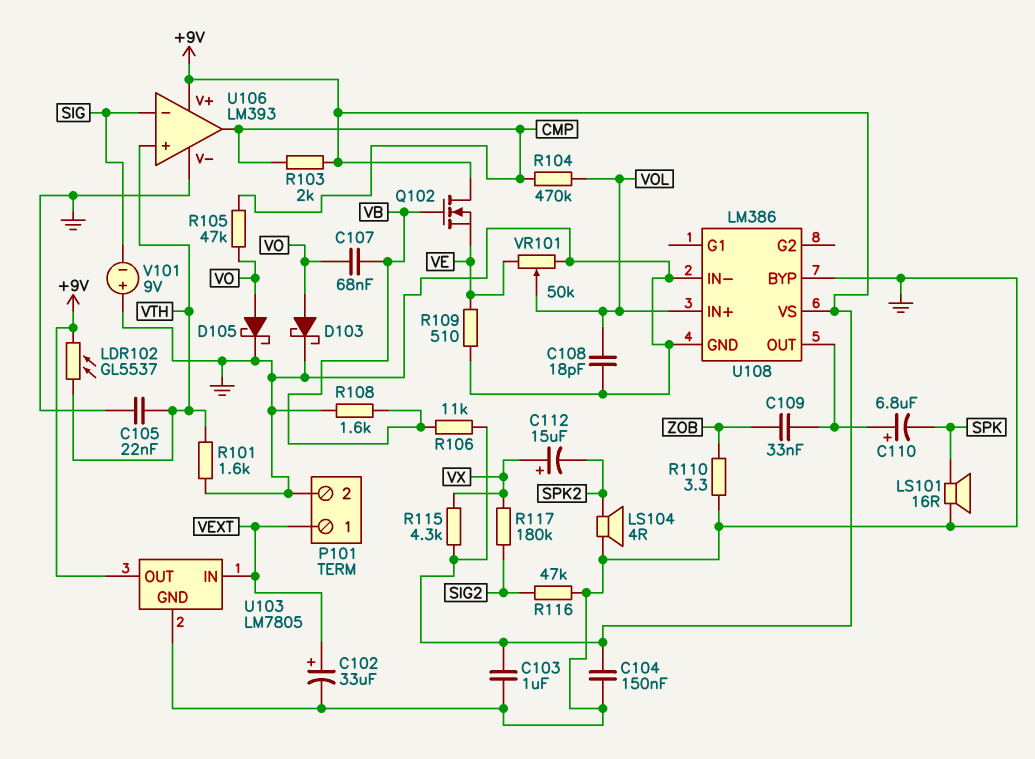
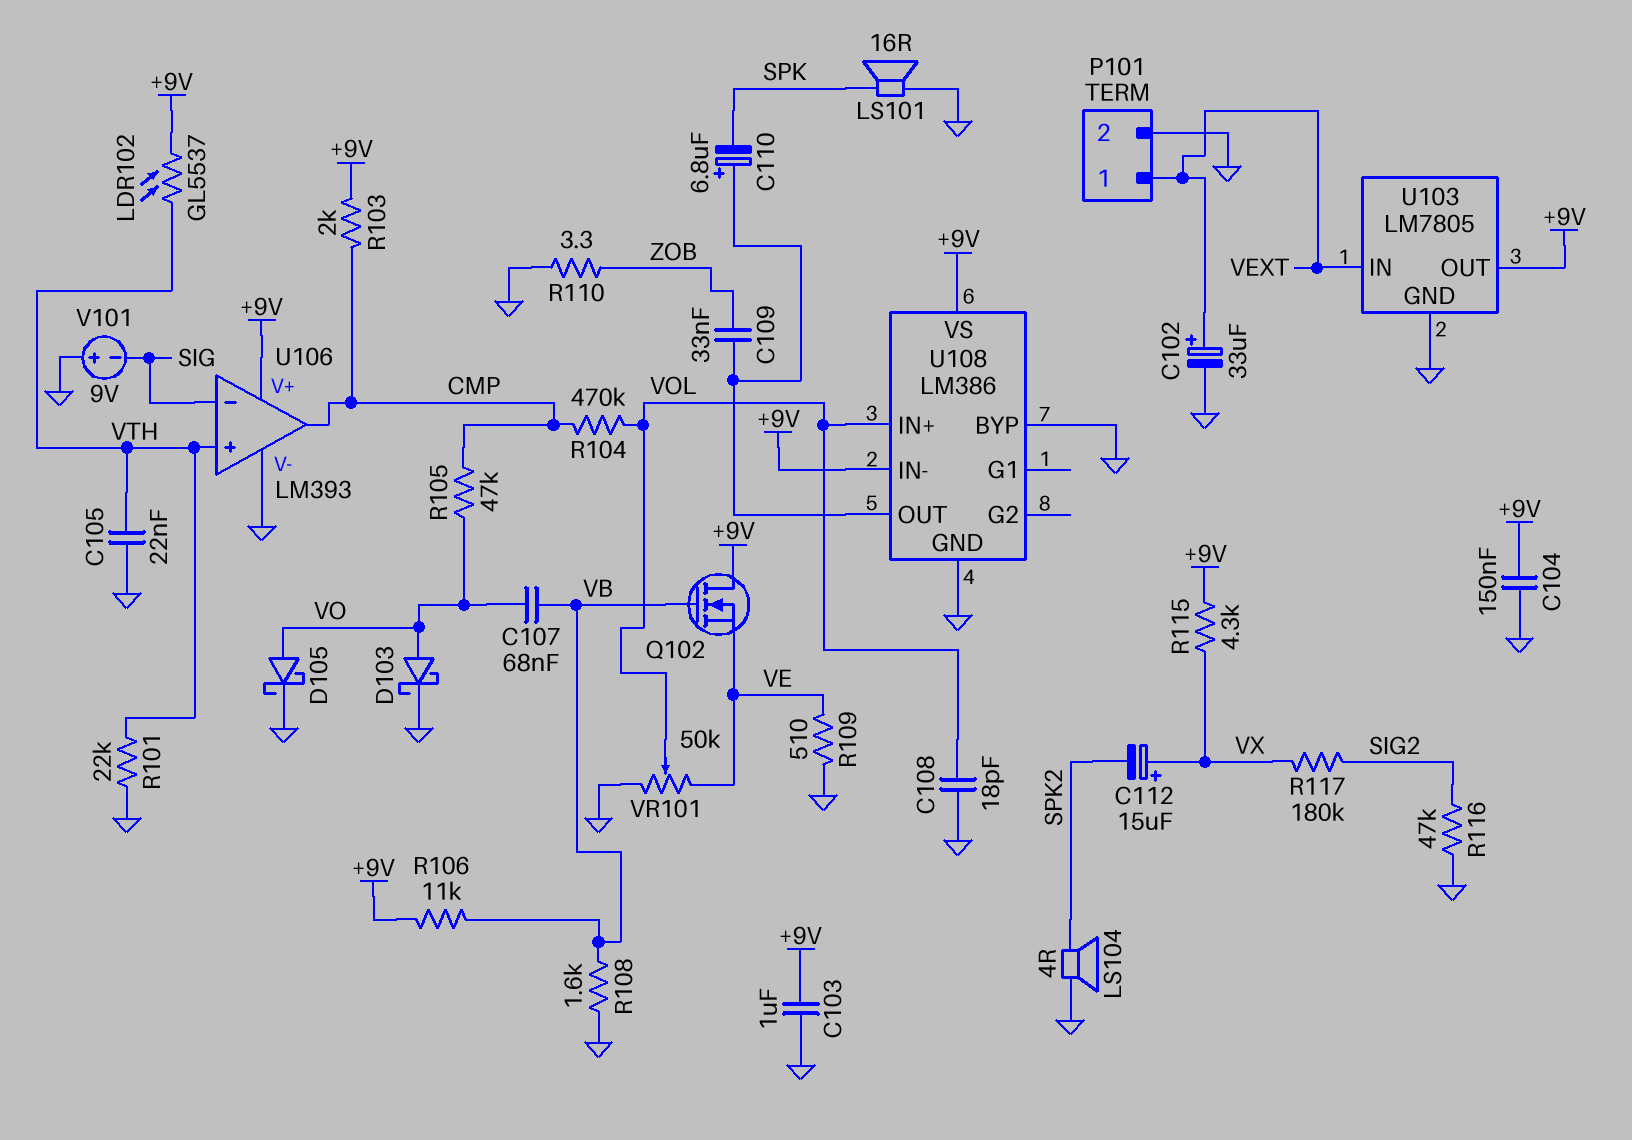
R101: 1.6k (GND, VTH) -> 22k (GND, VTH)
U108 pin IN-: GND -> +9V

